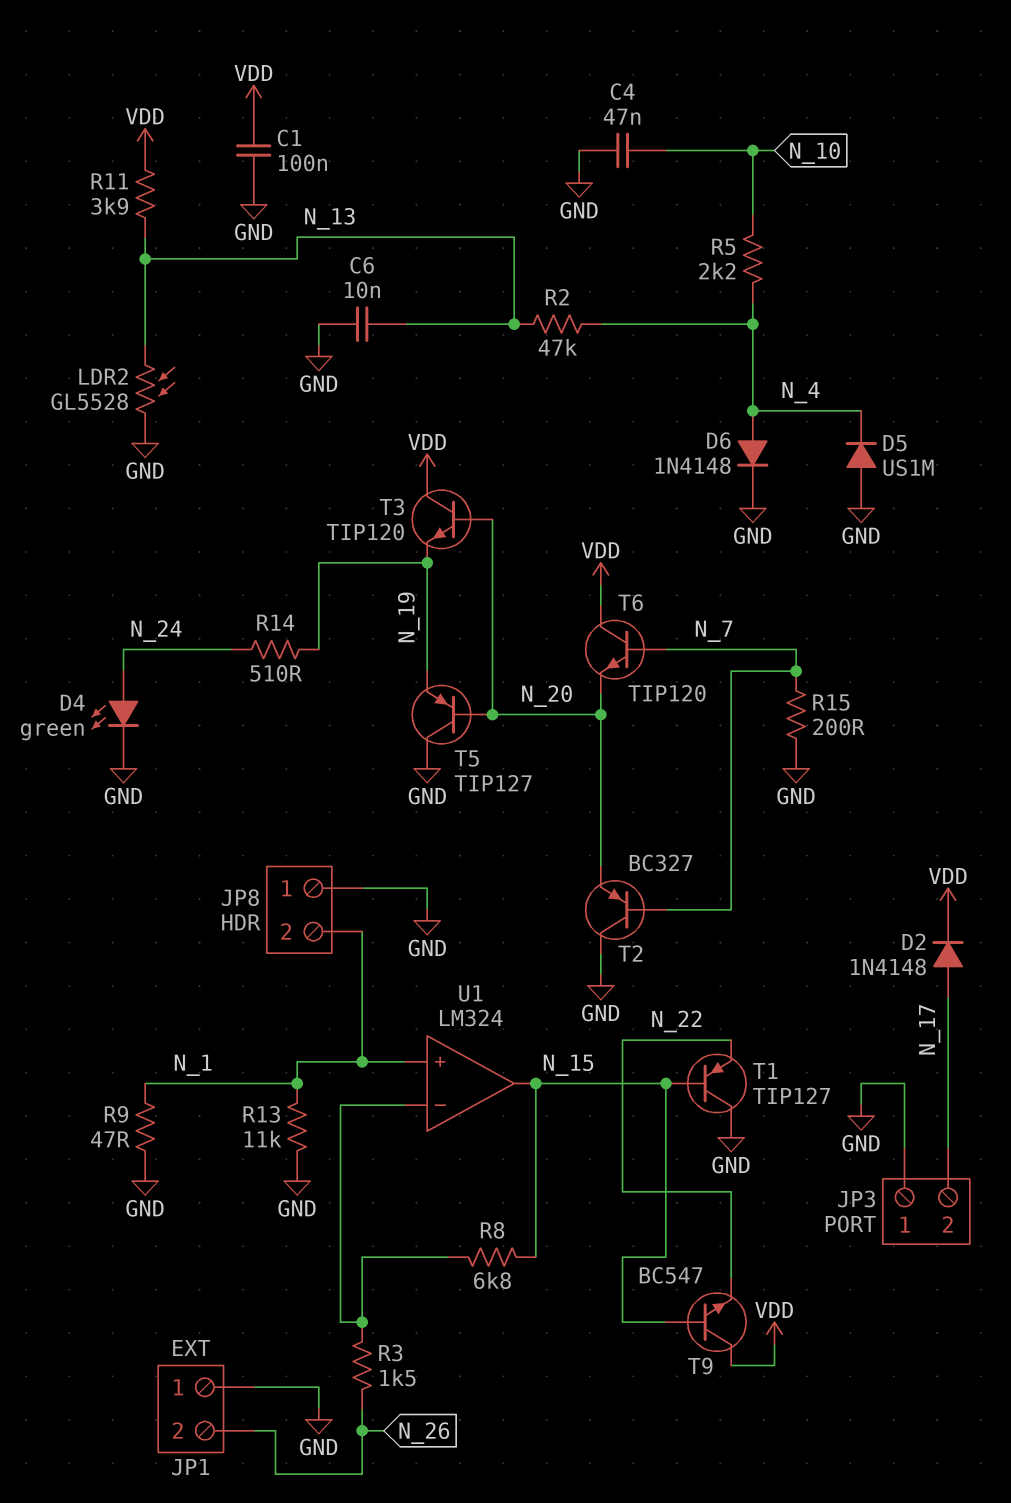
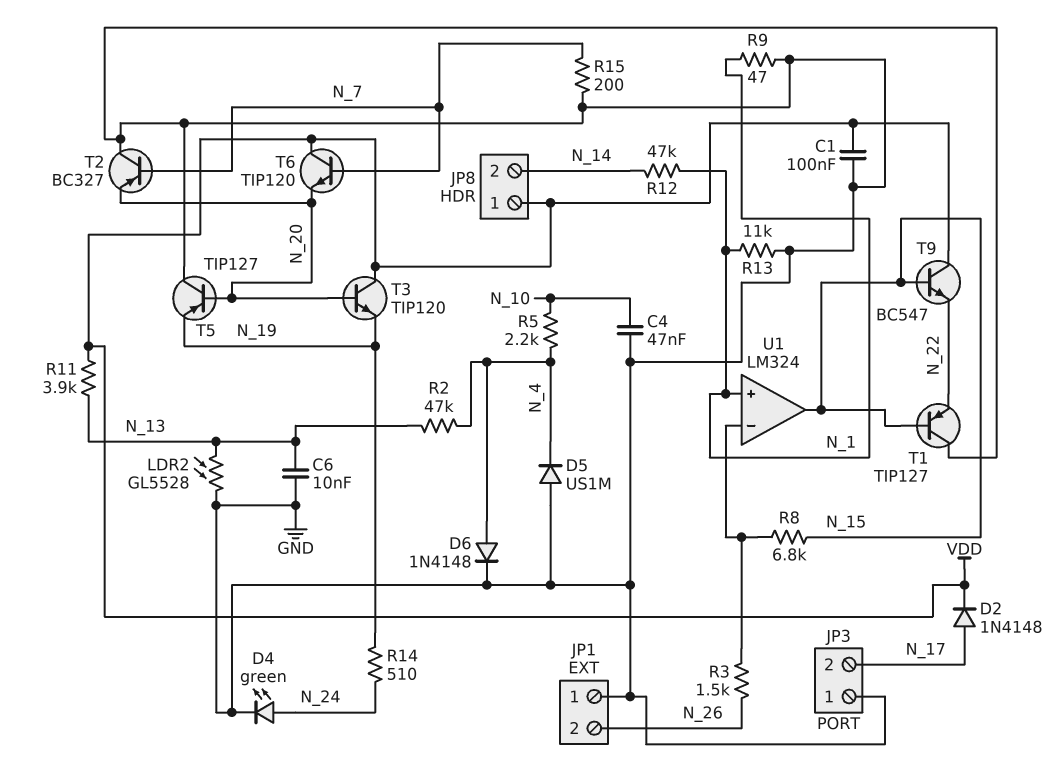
JP8 pin 1: GND -> VDD
JP8 pin 2: N_1 -> N_14
R12: none -> 47k (N_1, N_14)

